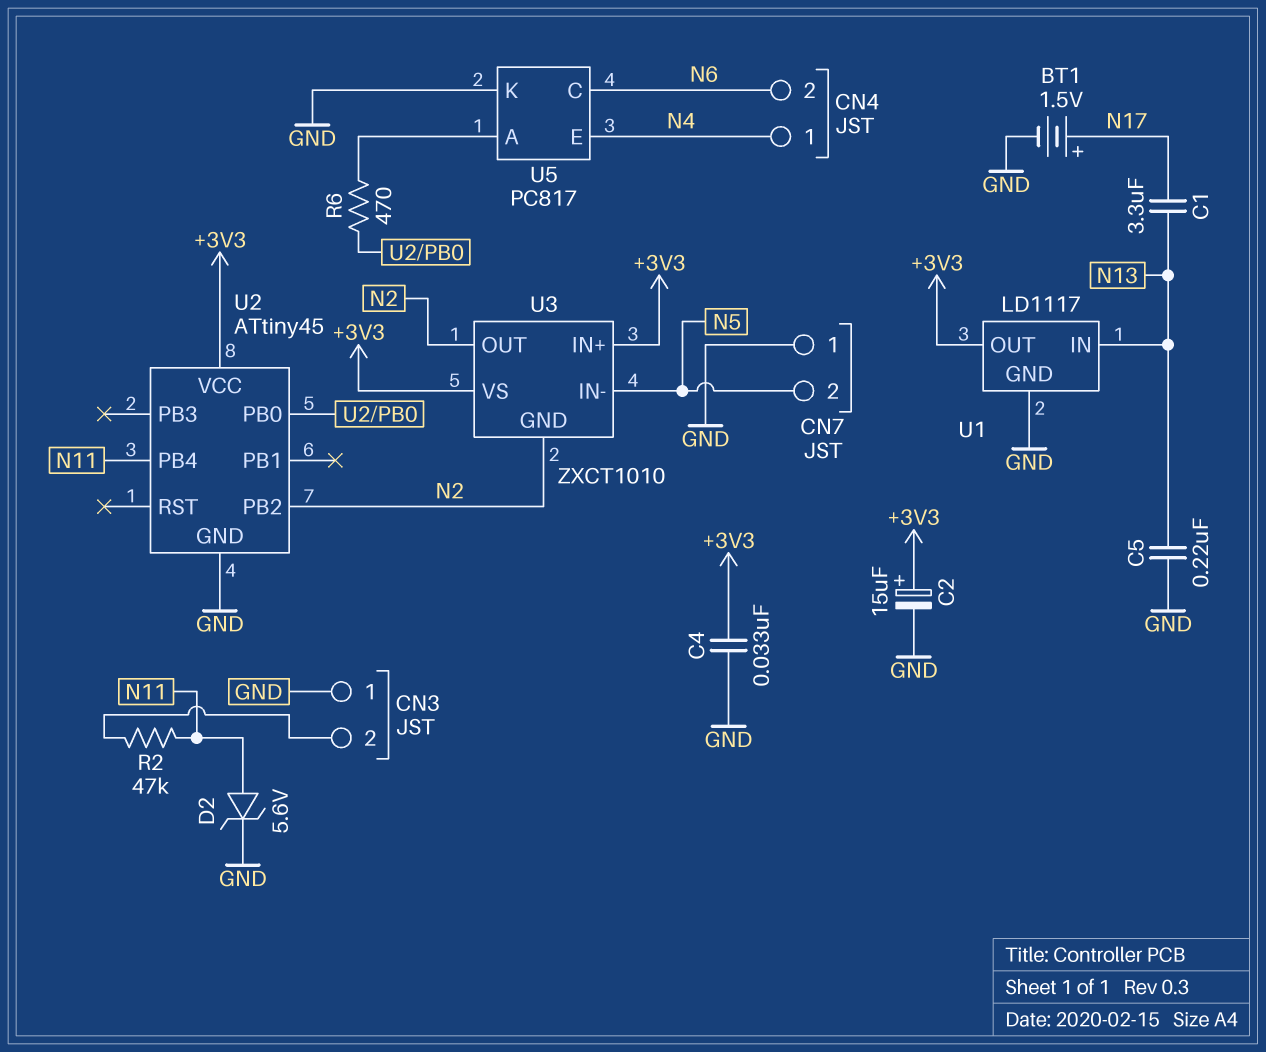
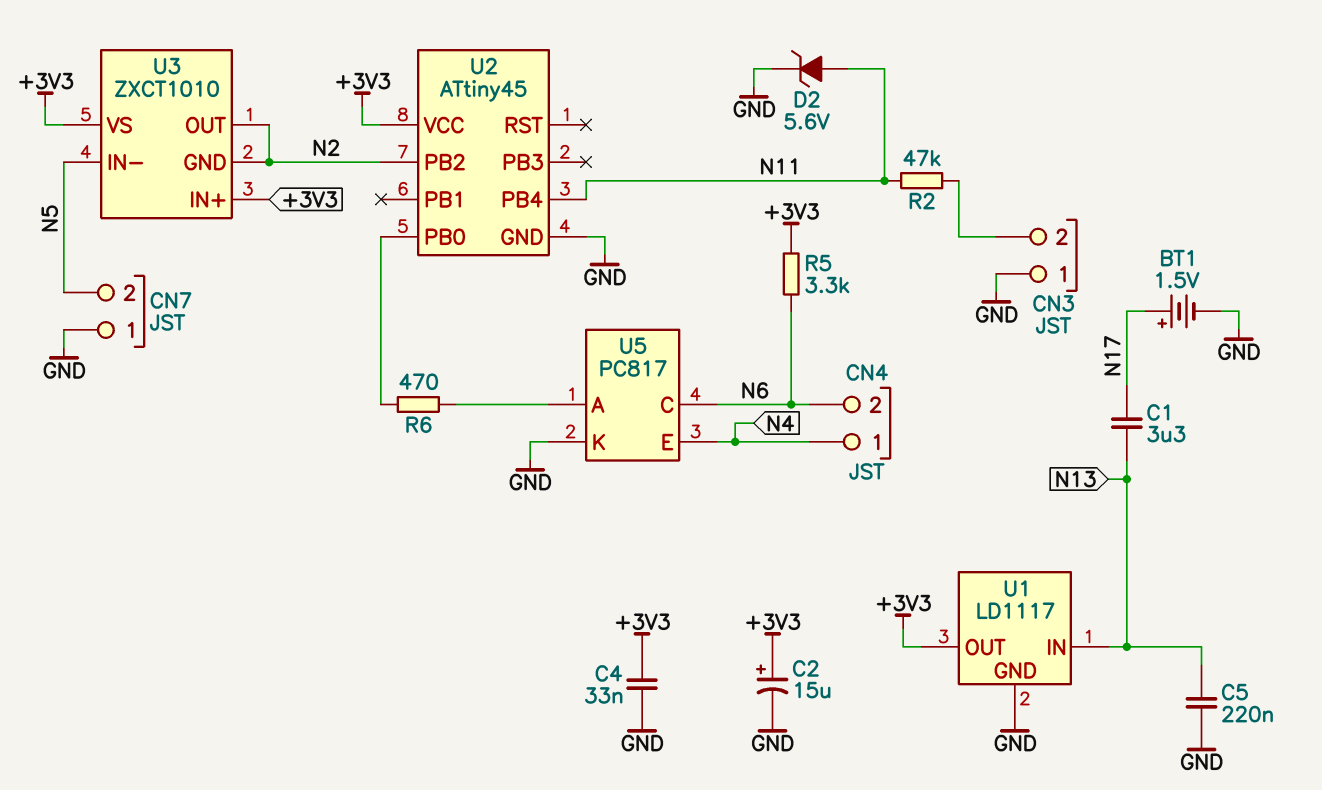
R5: none -> 3.3k (+3V3, N6)

